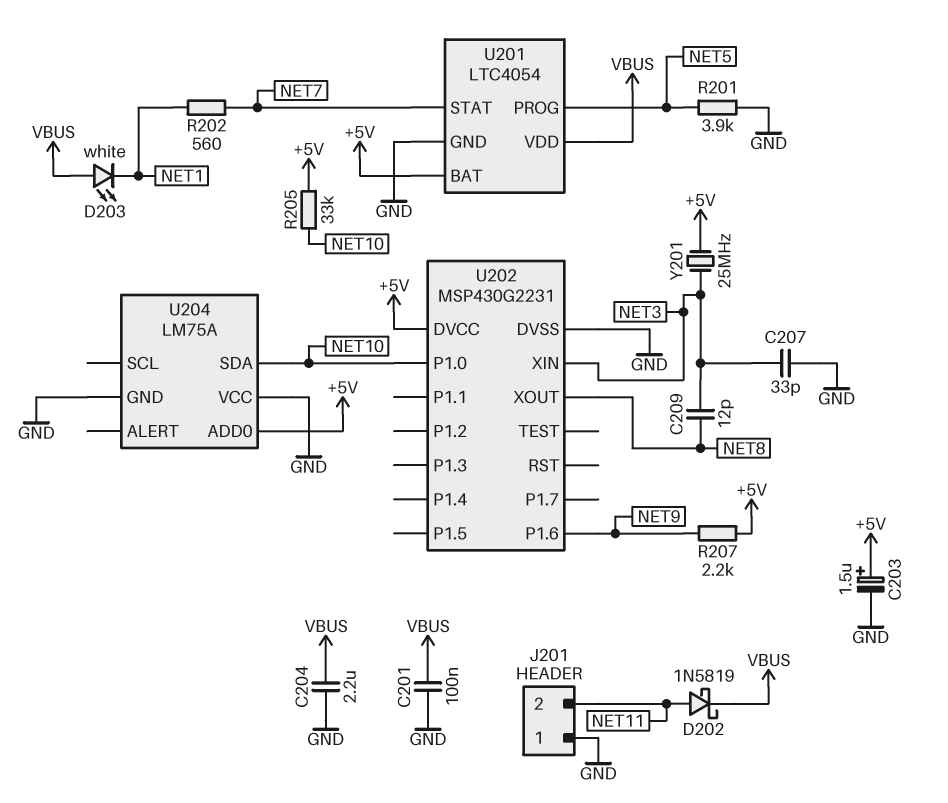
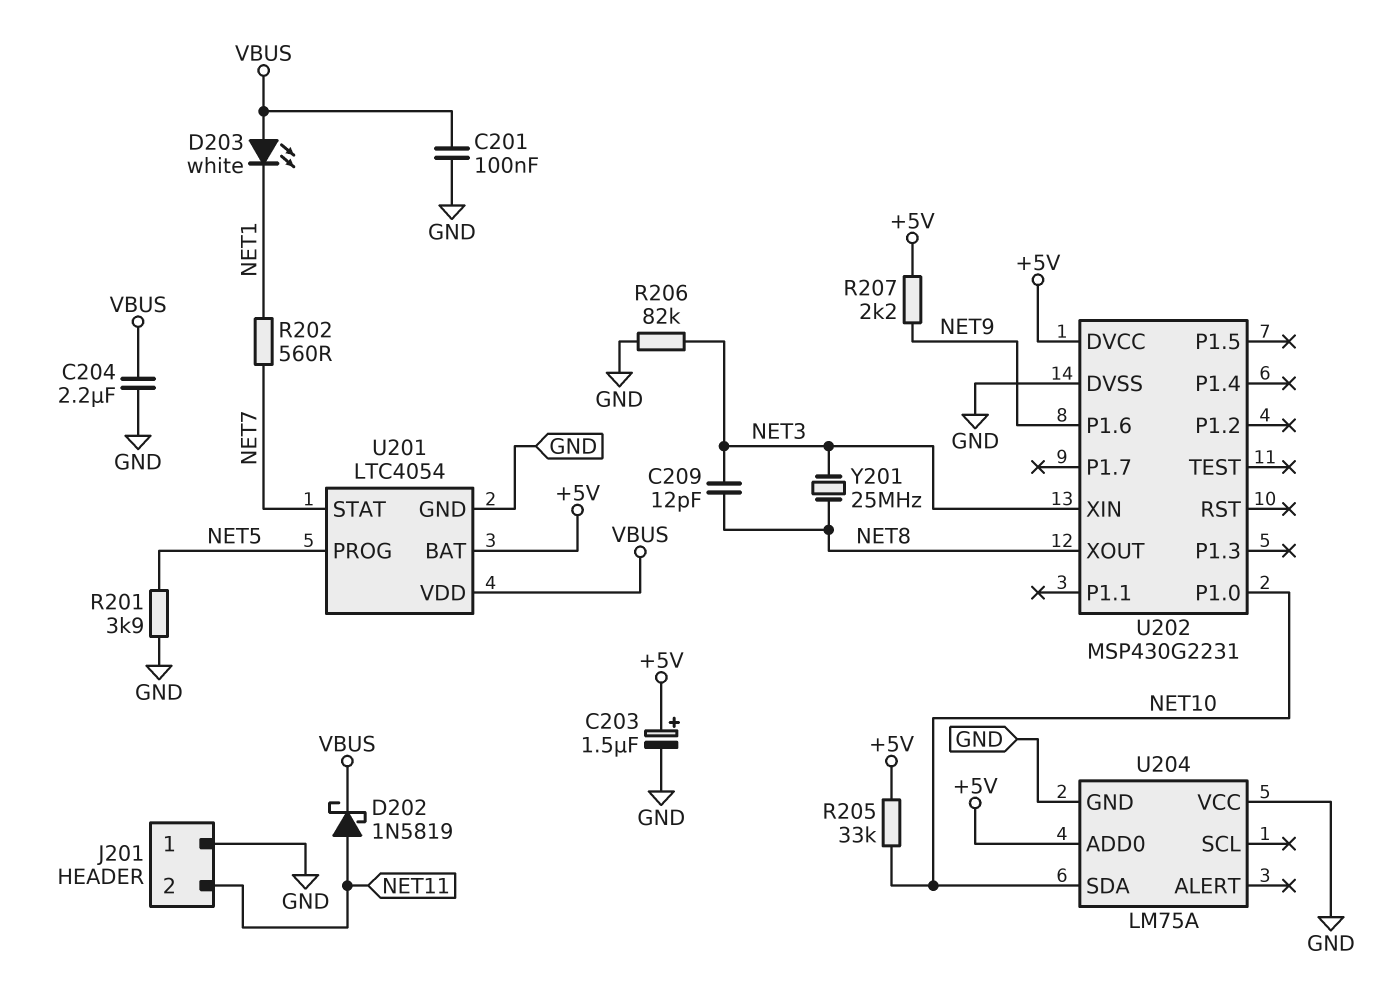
C207: 33pF (GND, NET3) -> none
R206: none -> 82k (GND, NET3)
Y201: 25MHz (+5V, NET3) -> 25MHz (NET3, NET8)

